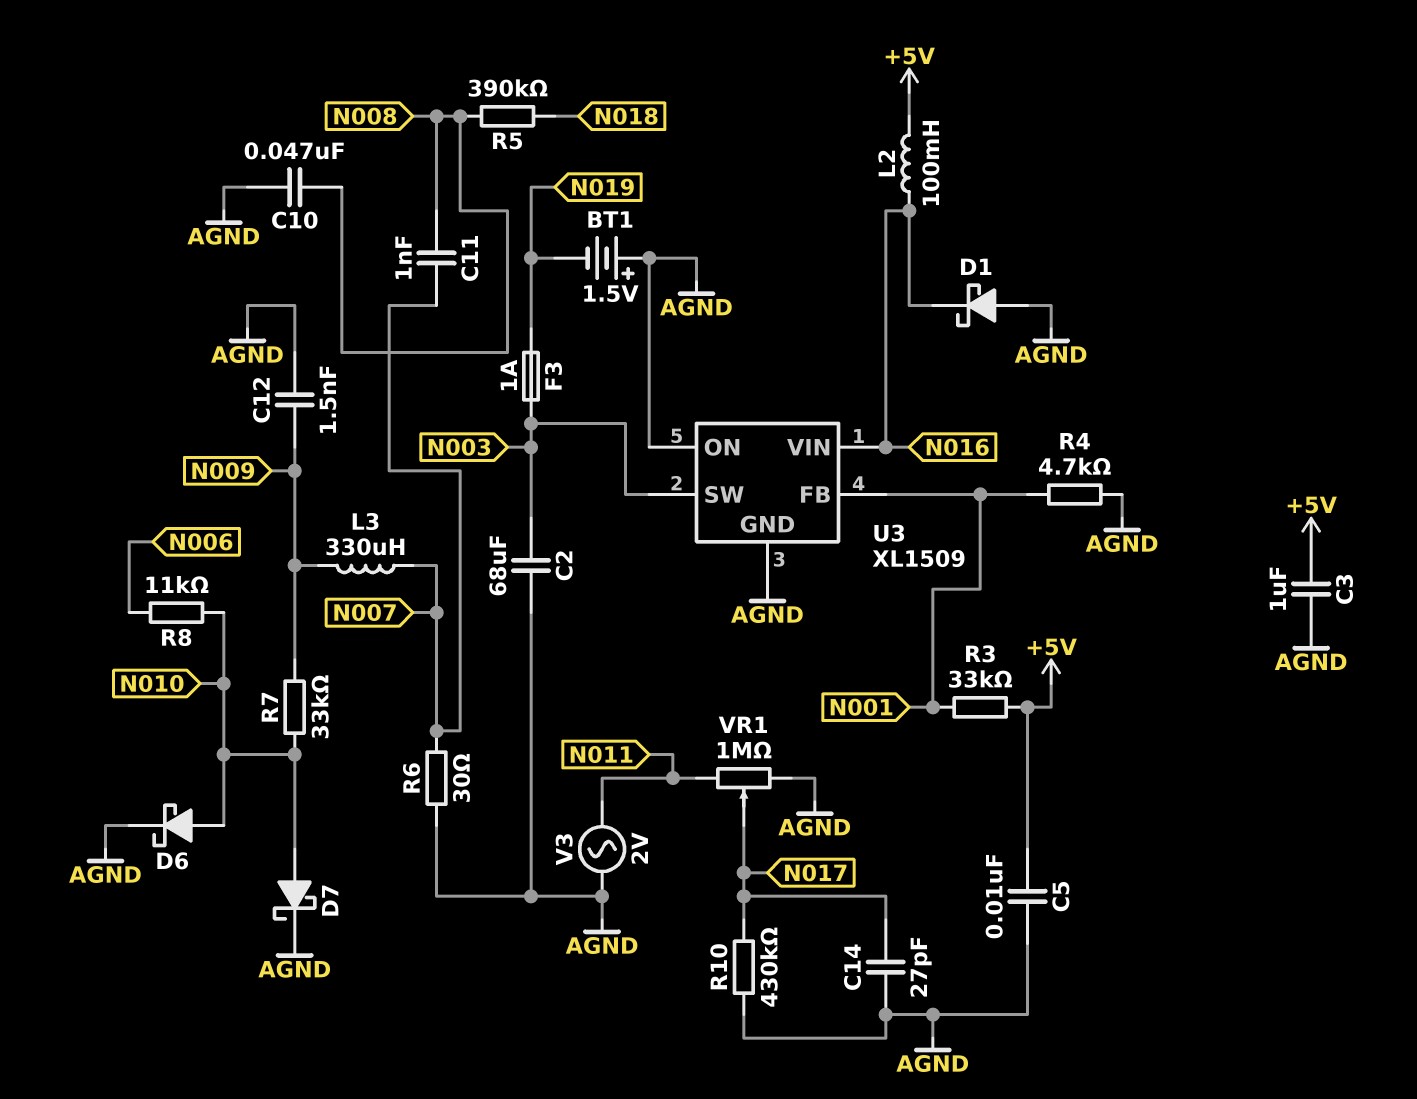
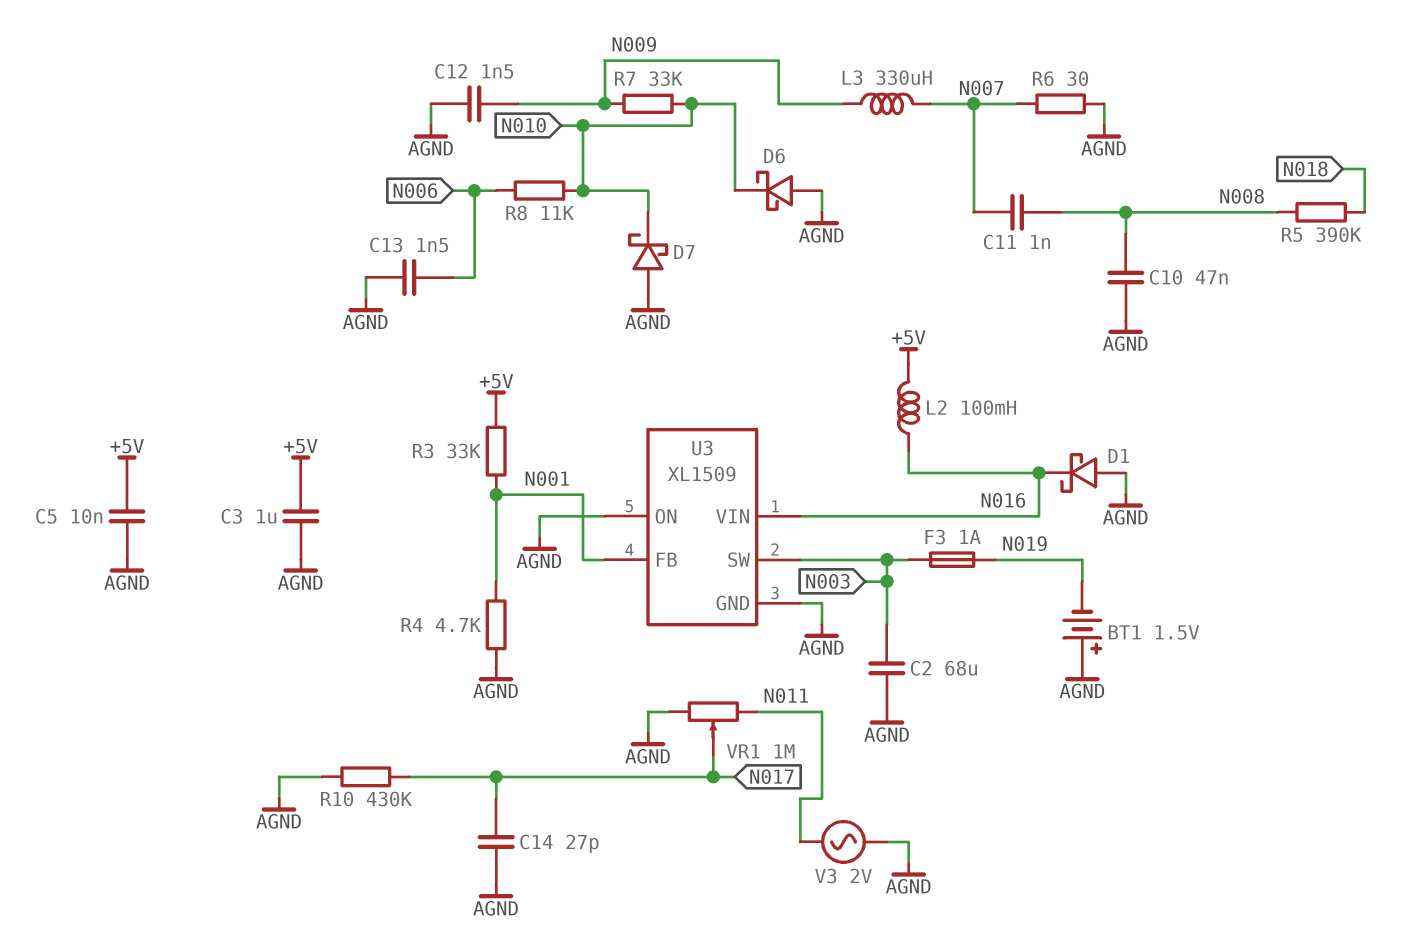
C13: none -> 1.5nF (AGND, N006)
D6: schottky (A N010, K AGND) -> schottky (A AGND, K N010)
D7: schottky (A N010, K AGND) -> schottky (A AGND, K N010)

